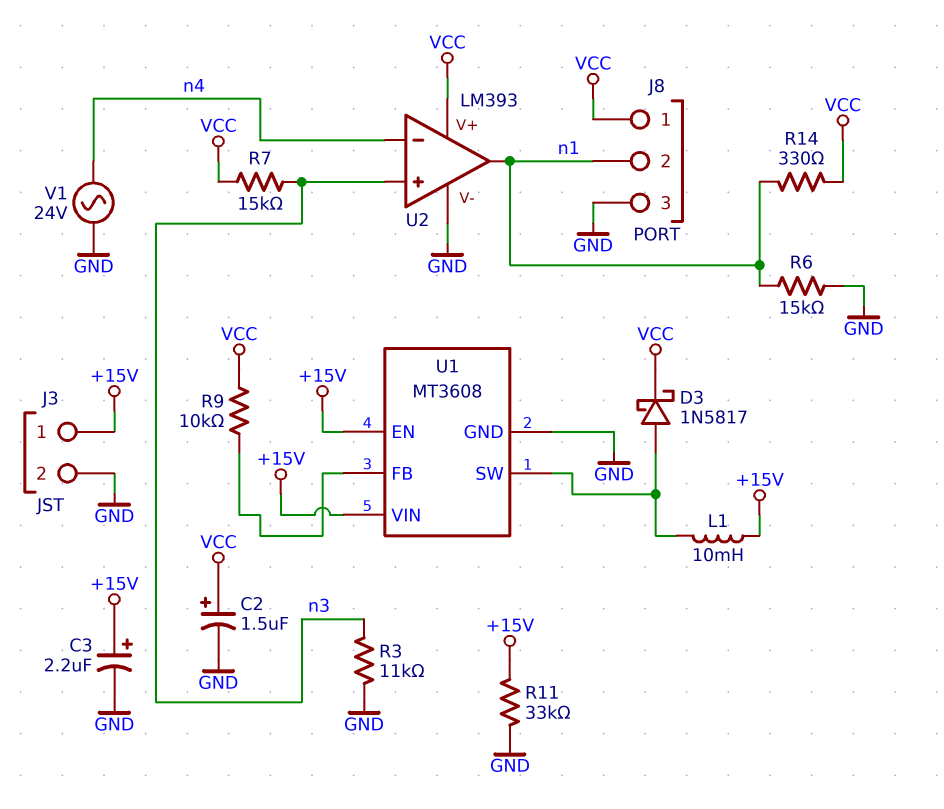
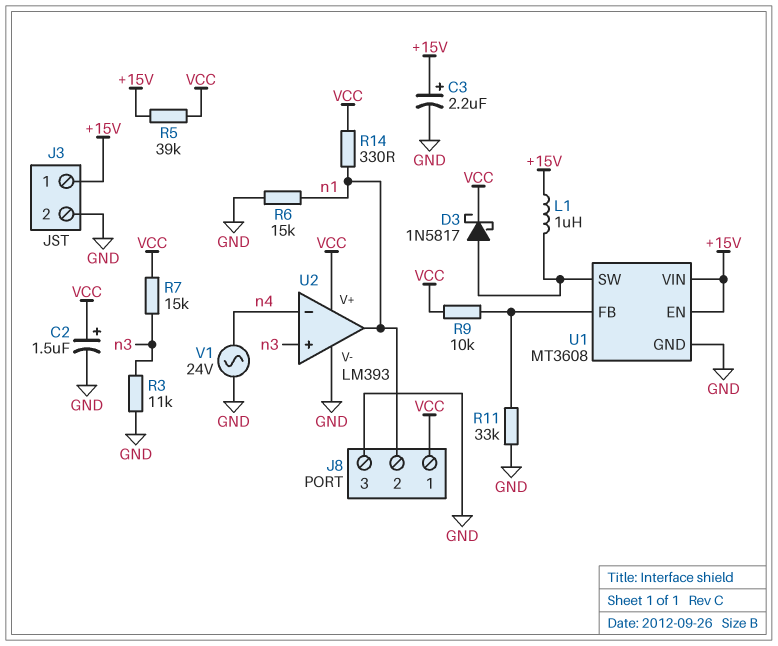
L1: 10mH (+15V, U1/SW) -> 1uH (+15V, U1/SW)
R5: none -> 39k (+15V, VCC)
R11: 33k (+15V, GND) -> 33k (GND, U1/FB)

